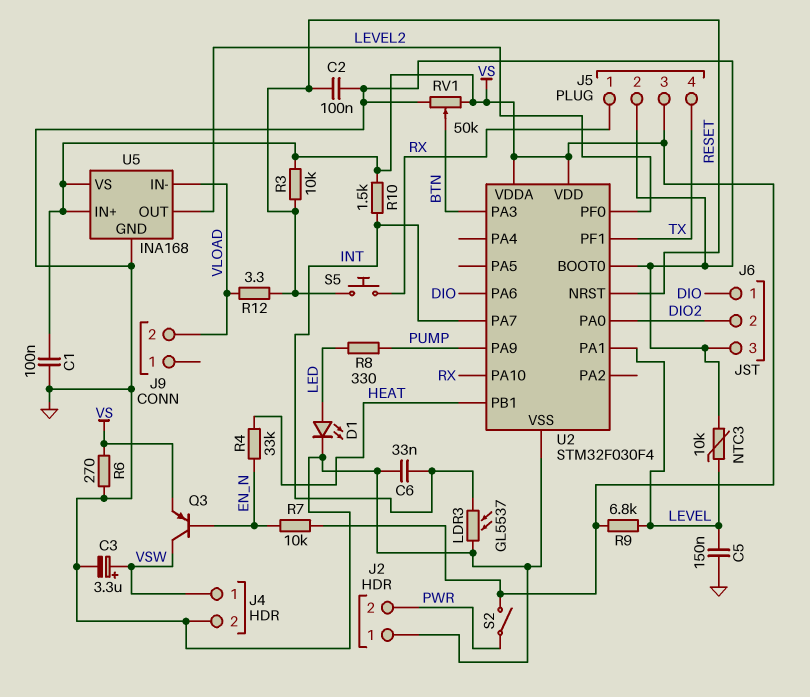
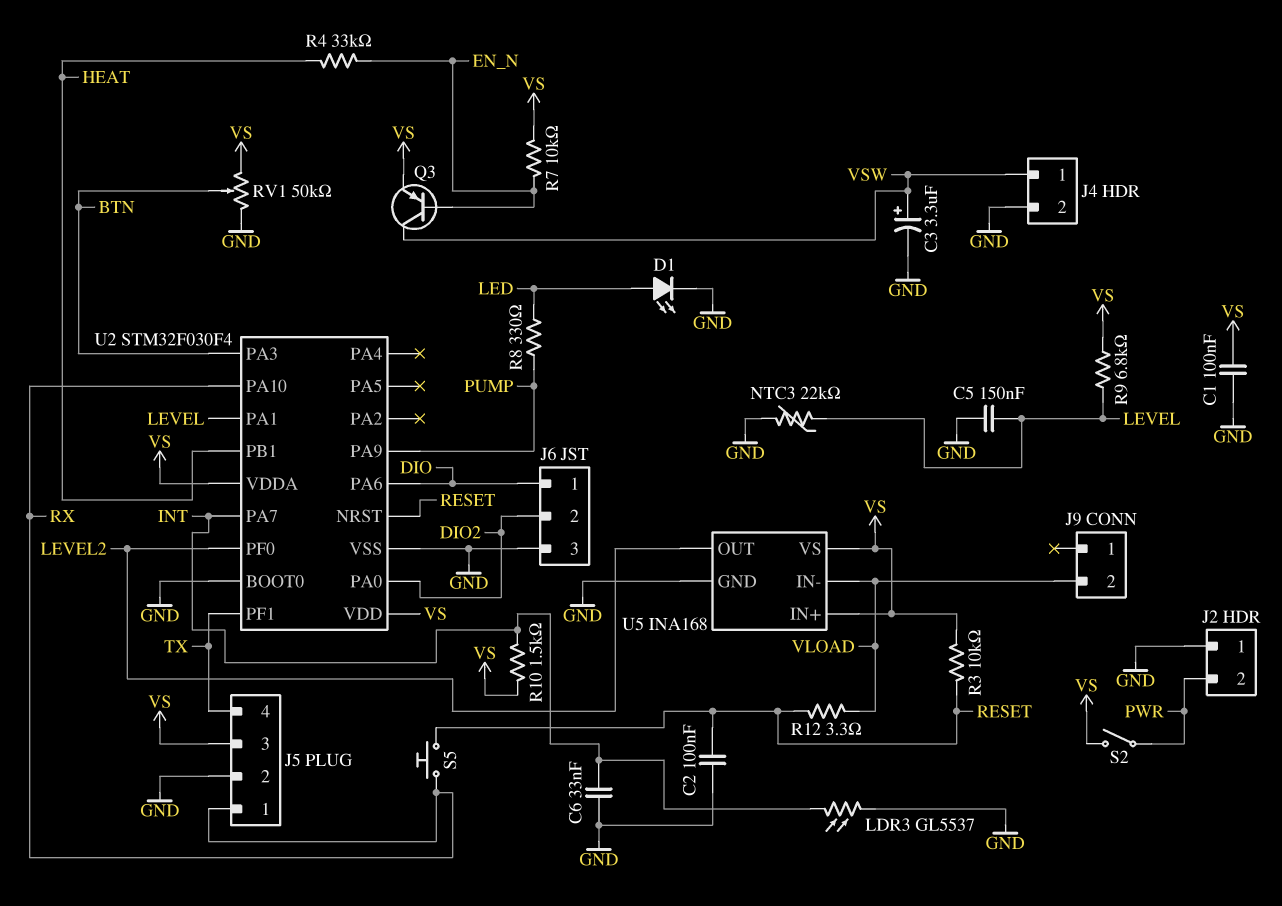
NTC3: 10k (GND, LEVEL) -> 22k (GND, LEVEL)
R6: 270 (GND, VS) -> none

